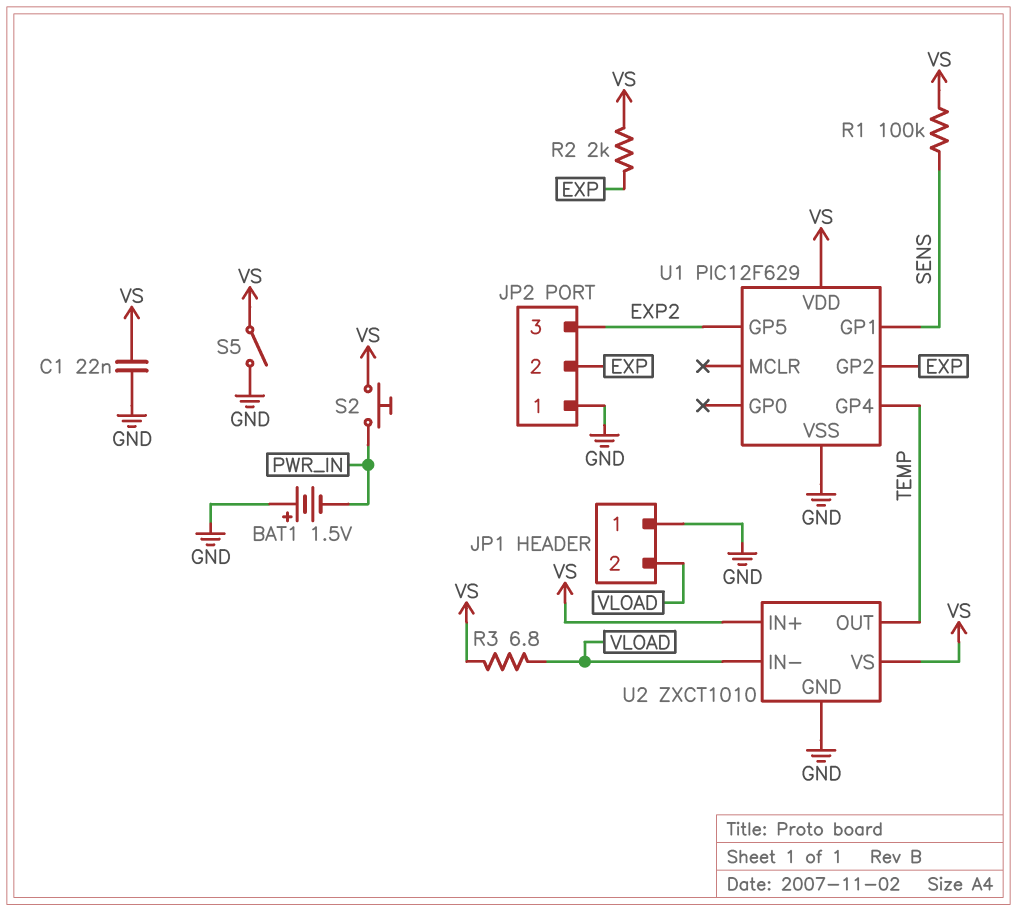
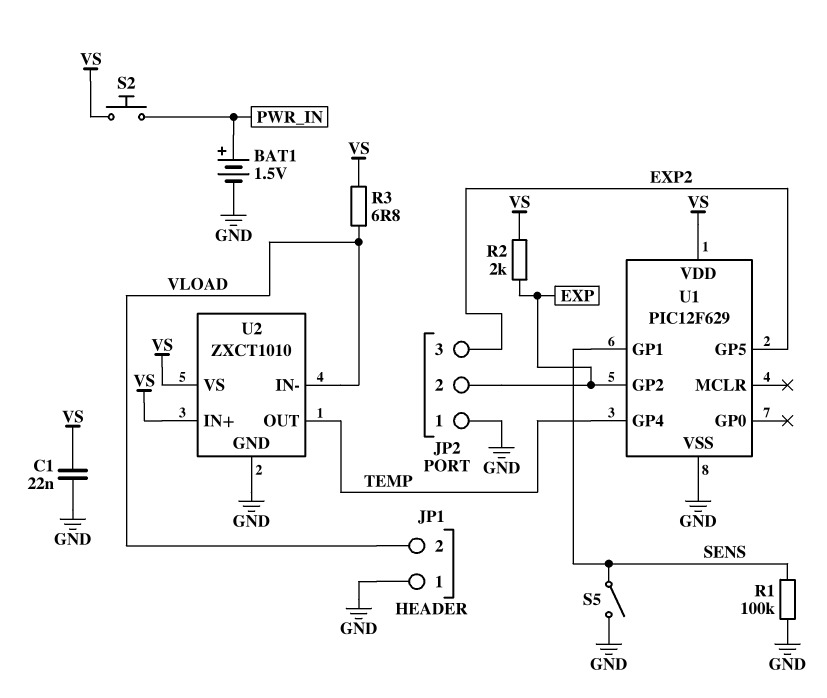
BAT1: 1.5V (plus GND, minus PWR_IN) -> 1.5V (plus PWR_IN, minus GND)
R1: 100k (SENS, VS) -> 100k (GND, SENS)
S5: switch (GND, VS) -> switch (GND, SENS)

